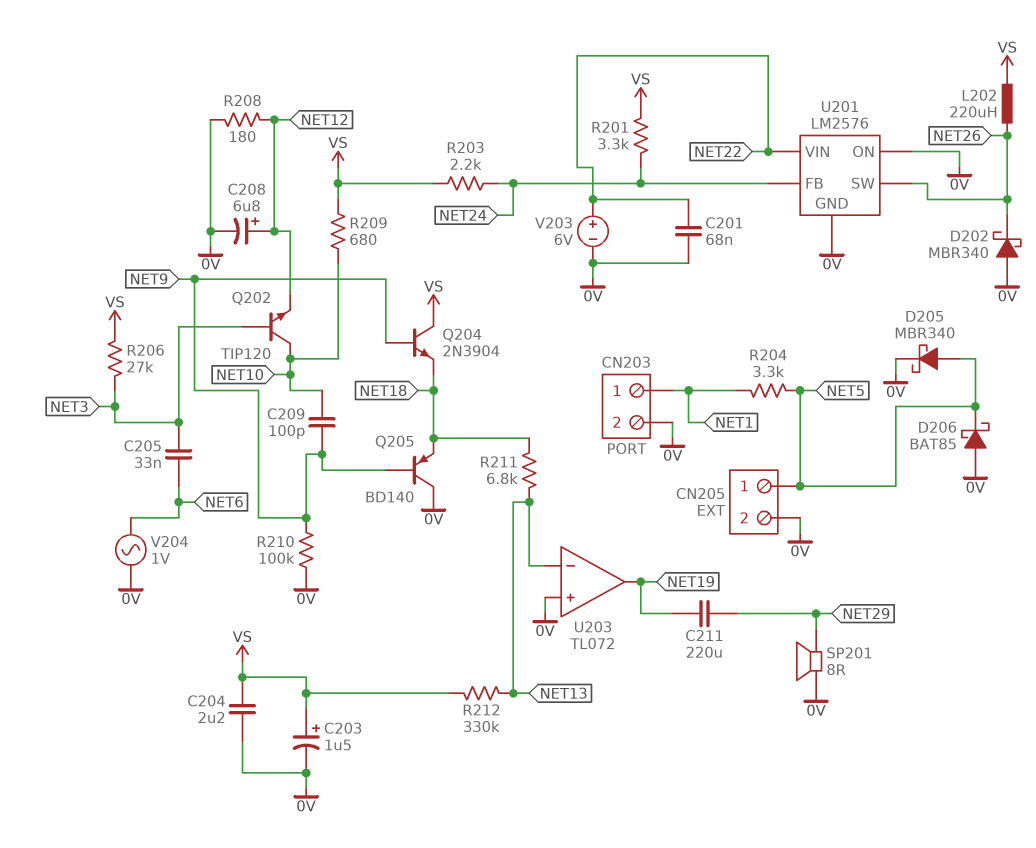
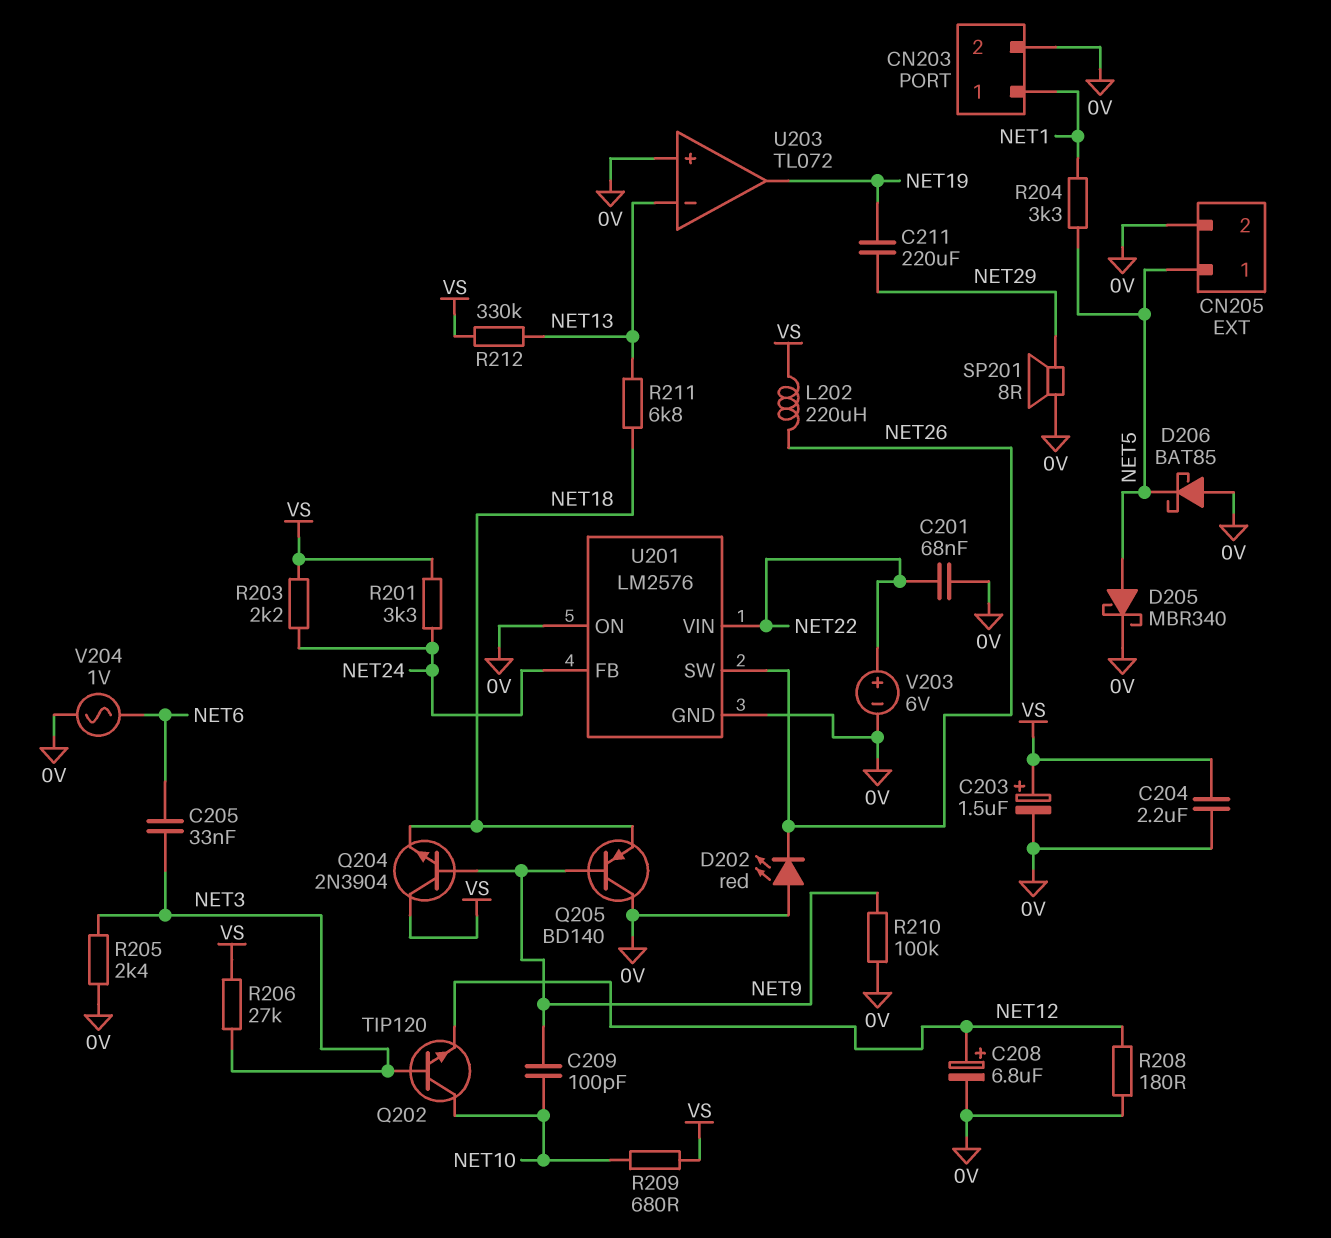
D202: schottky MBR340 (A 0V, K NET26) -> LED red (A 0V, K NET26)
R205: none -> 2.4k (0V, NET3)

